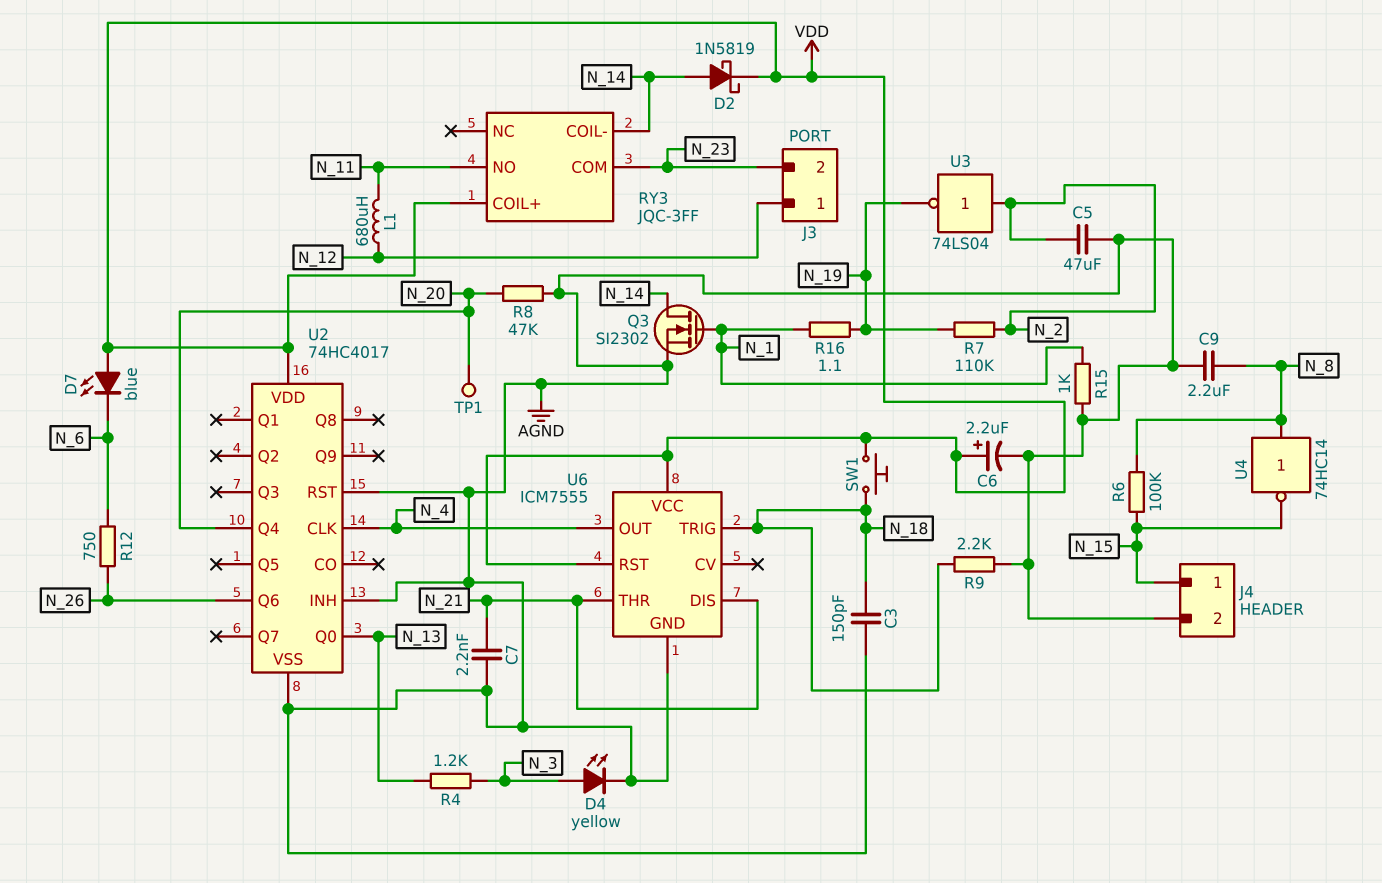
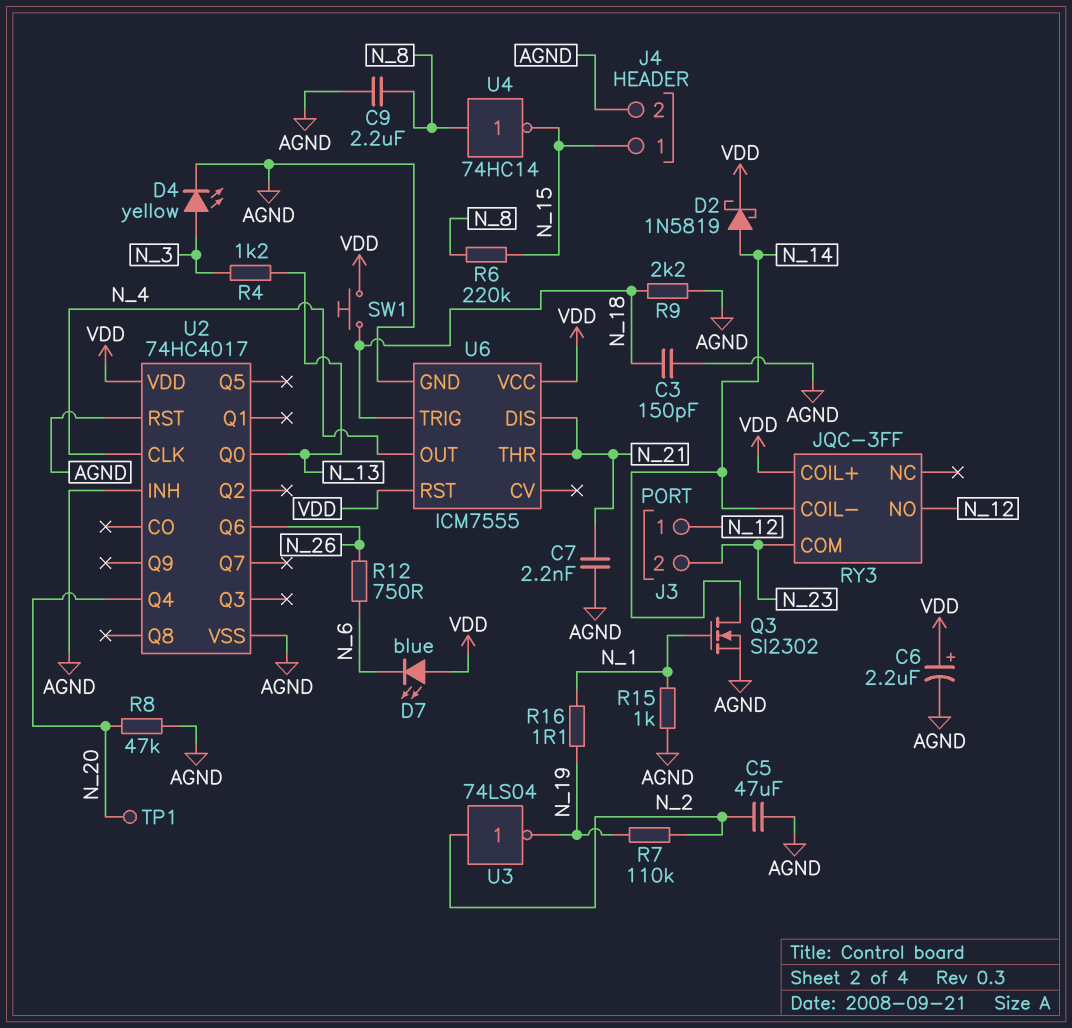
L1: 680uH (N_11, N_12) -> none
R6: 100k (N_8, N_15) -> 220k (N_8, N_15)
RY3 pin NO: N_11 -> N_12

